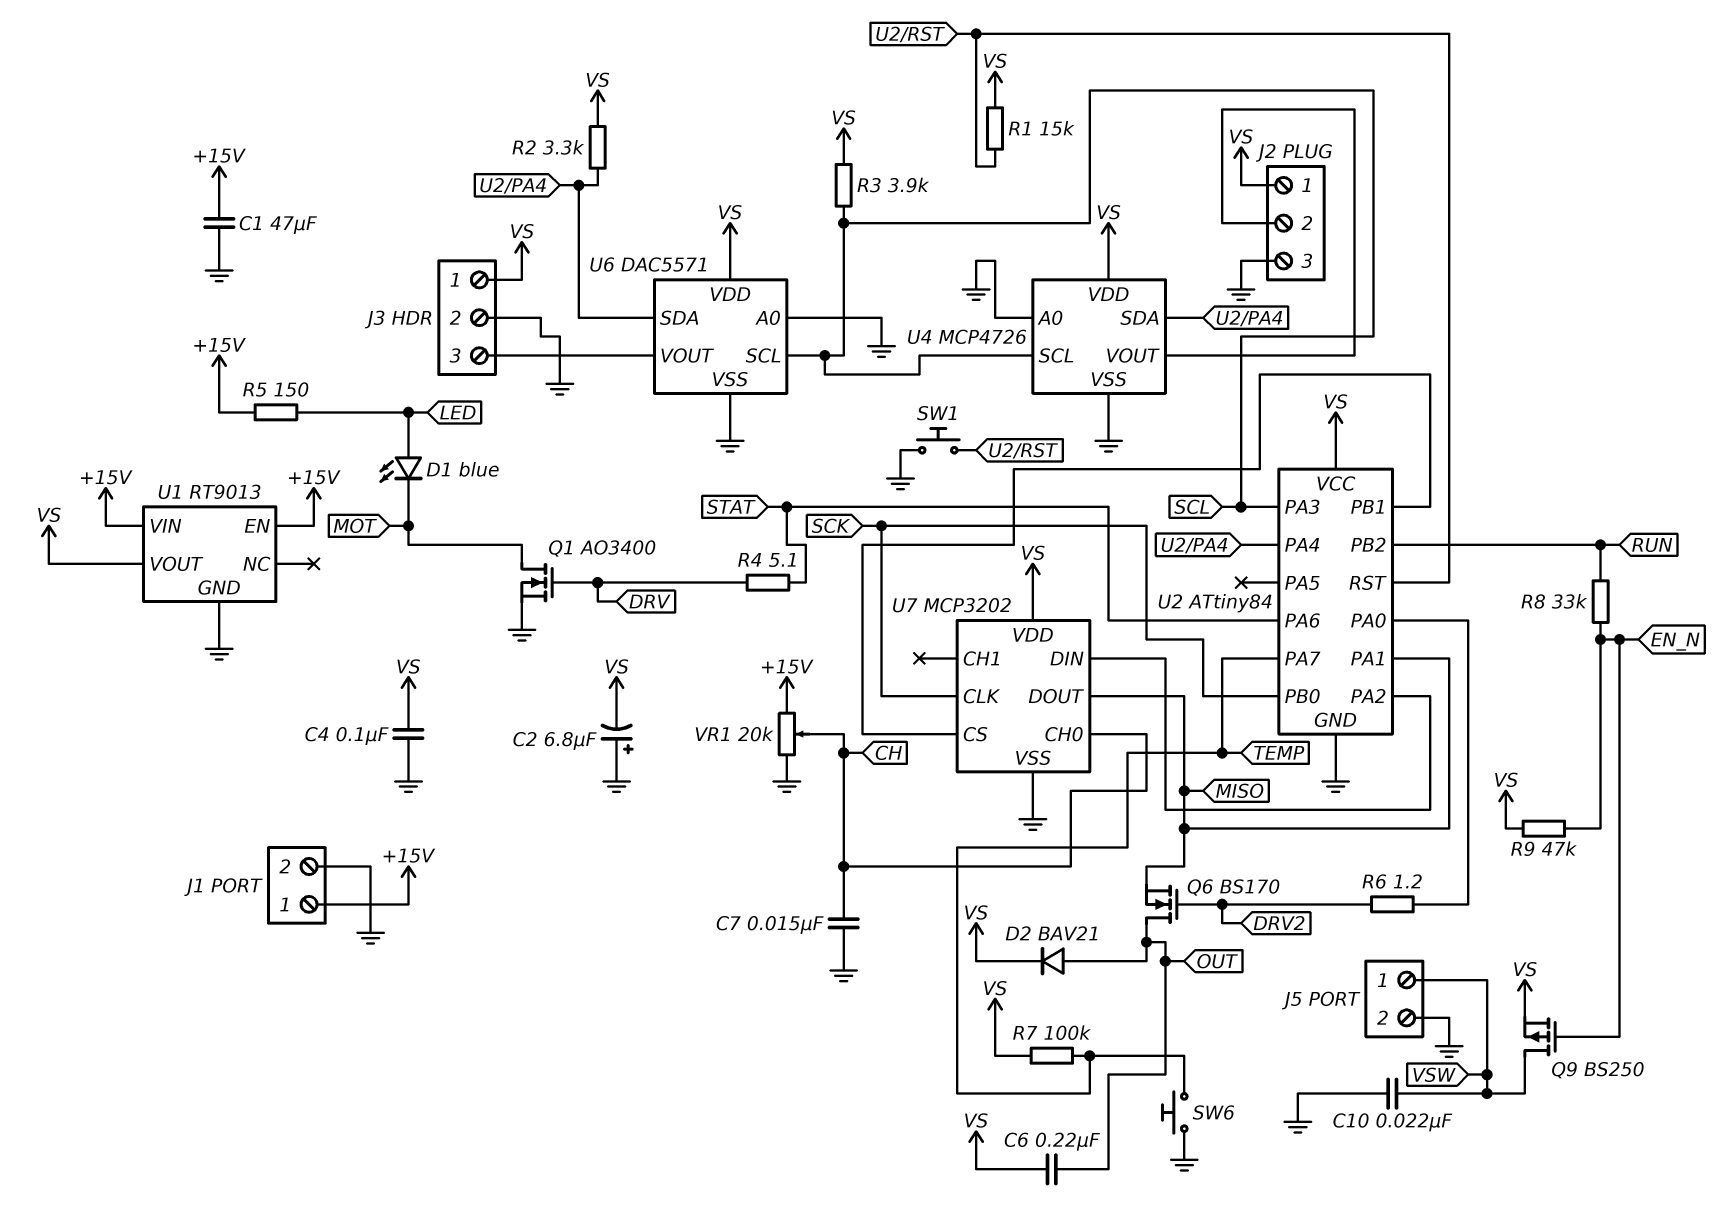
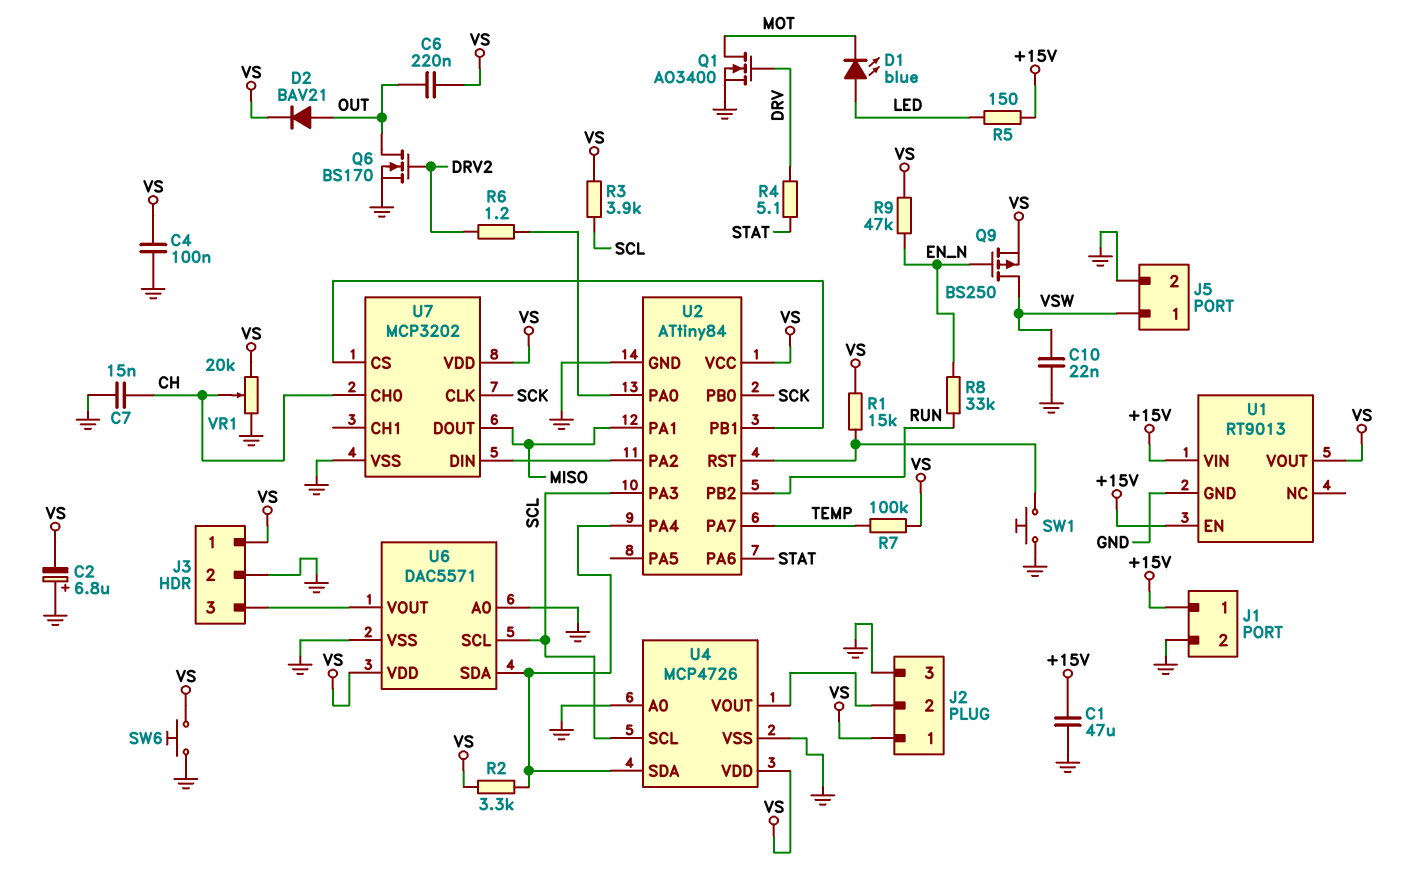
Q6: NMOS BS170 (G DRV2, D OUT, S MISO) -> NMOS BS170 (G DRV2, D OUT, S GND)
SW6: button (GND, TEMP) -> button (GND, VS)
VR1: 20k (+15V, GND, wiper CH) -> 20k (GND, VS, wiper CH)

